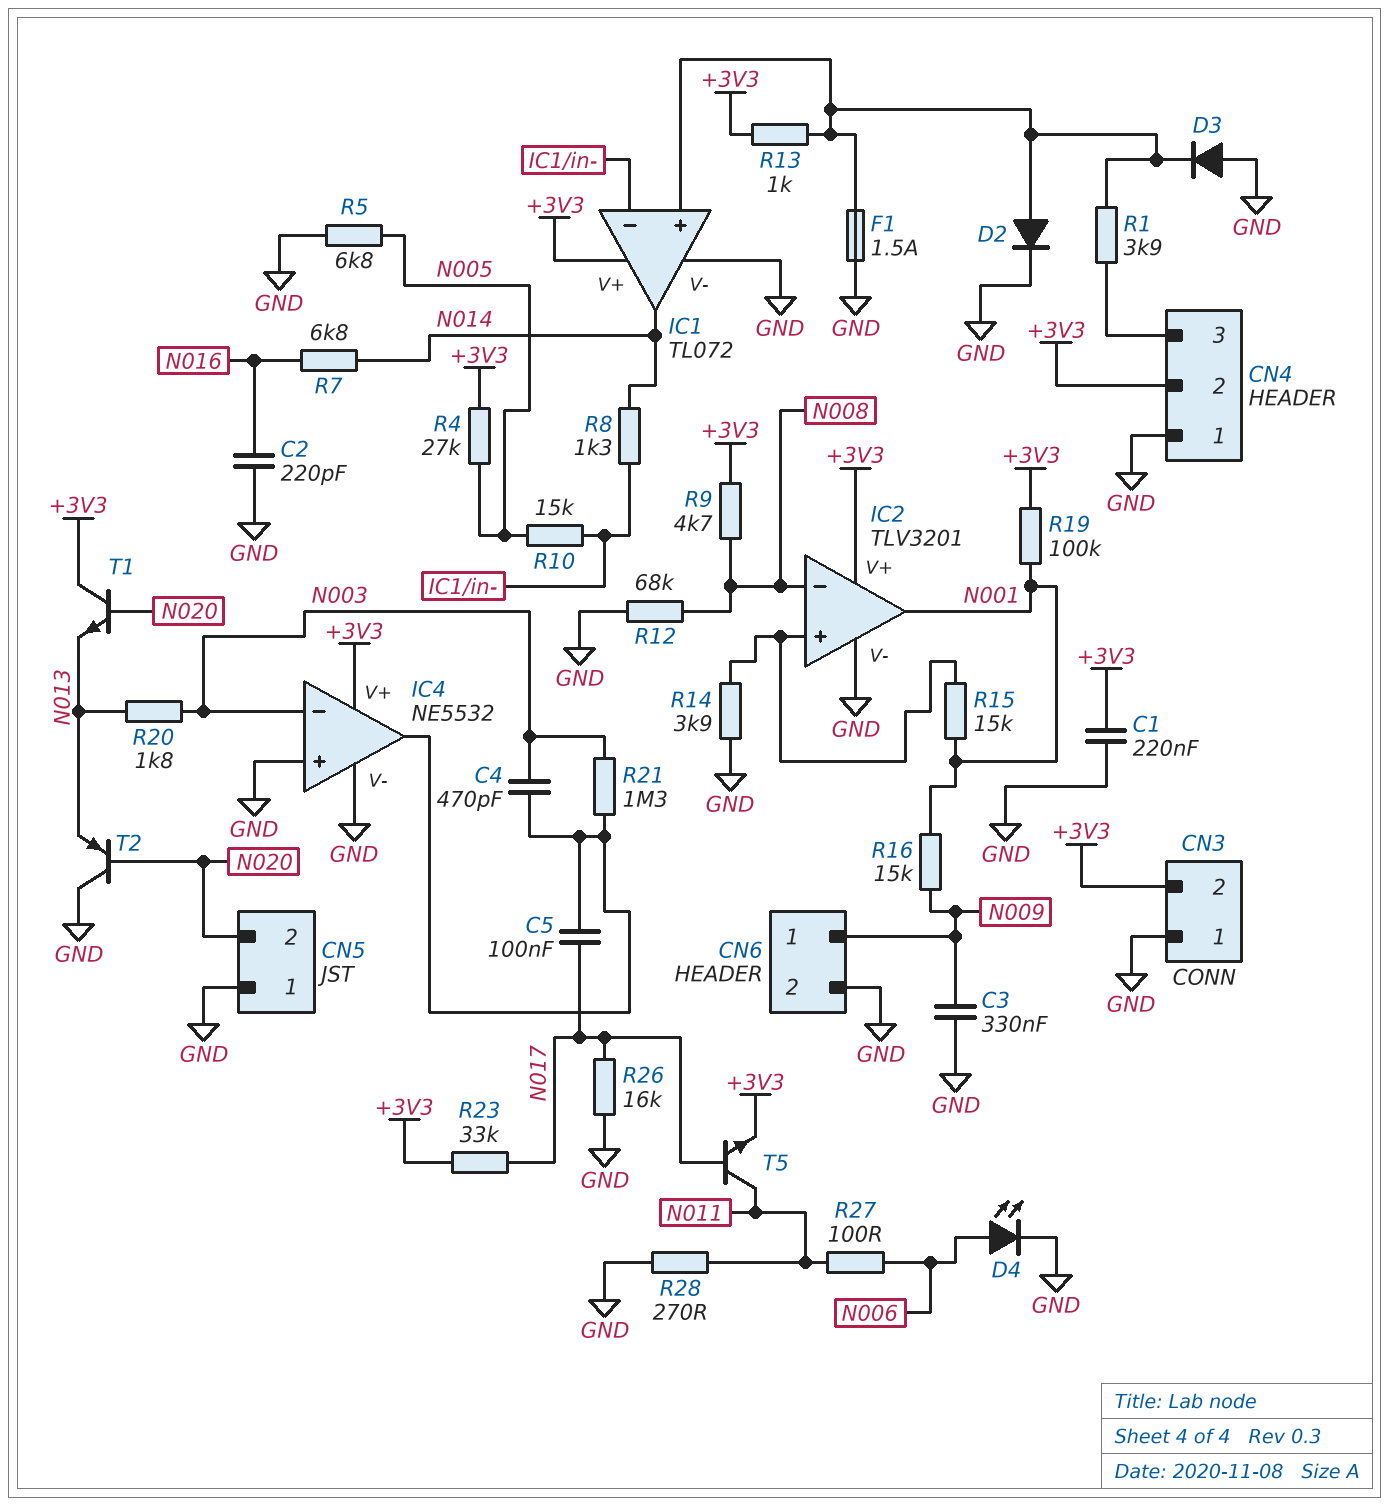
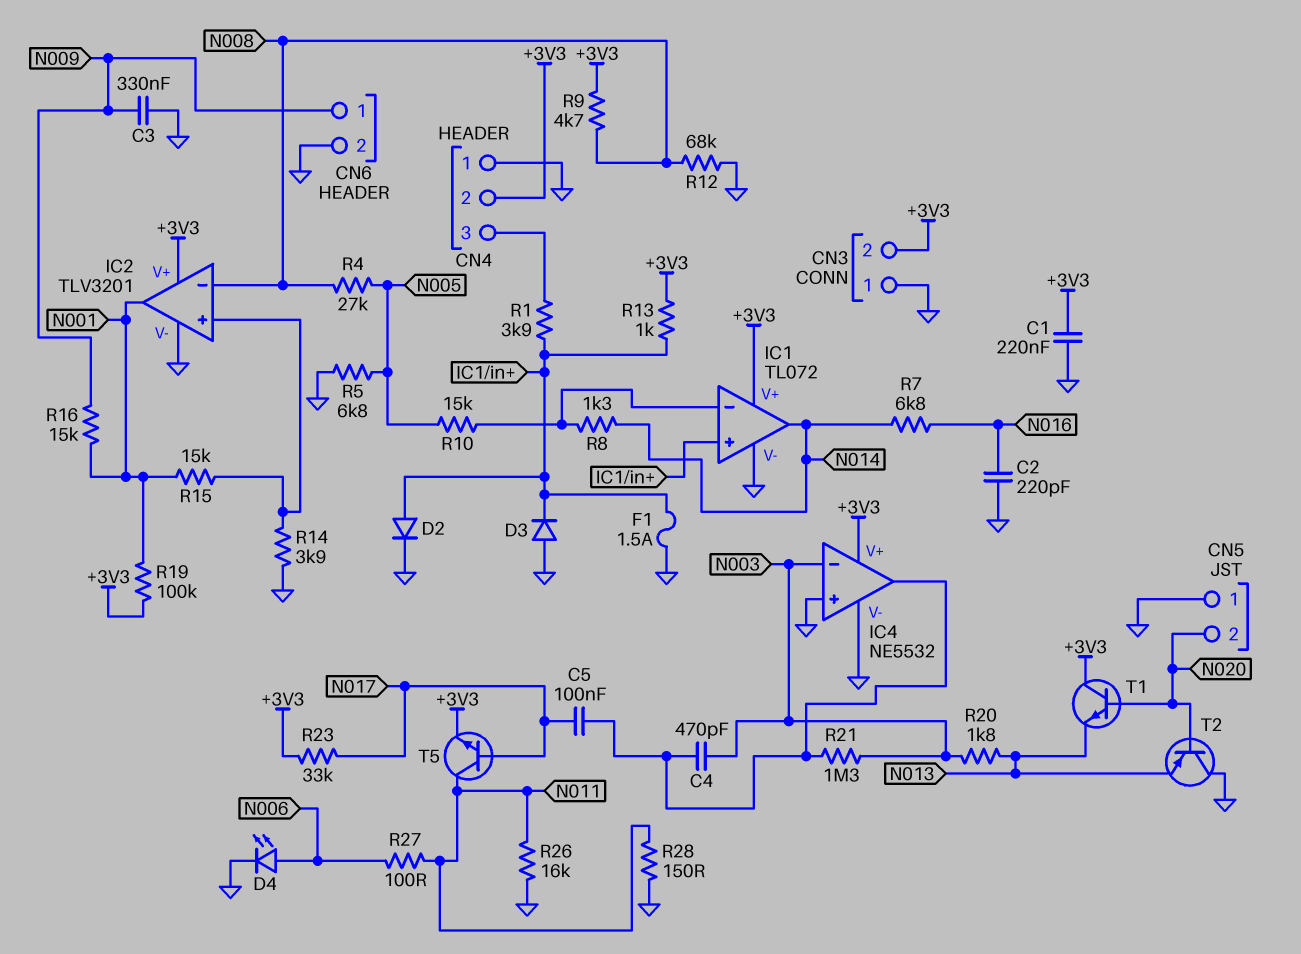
R4: 27k (+3V3, N005) -> 27k (N005, N008)
R26: 16k (GND, N017) -> 16k (GND, N011)
R28: 270 (GND, N011) -> 150 (GND, N011)

